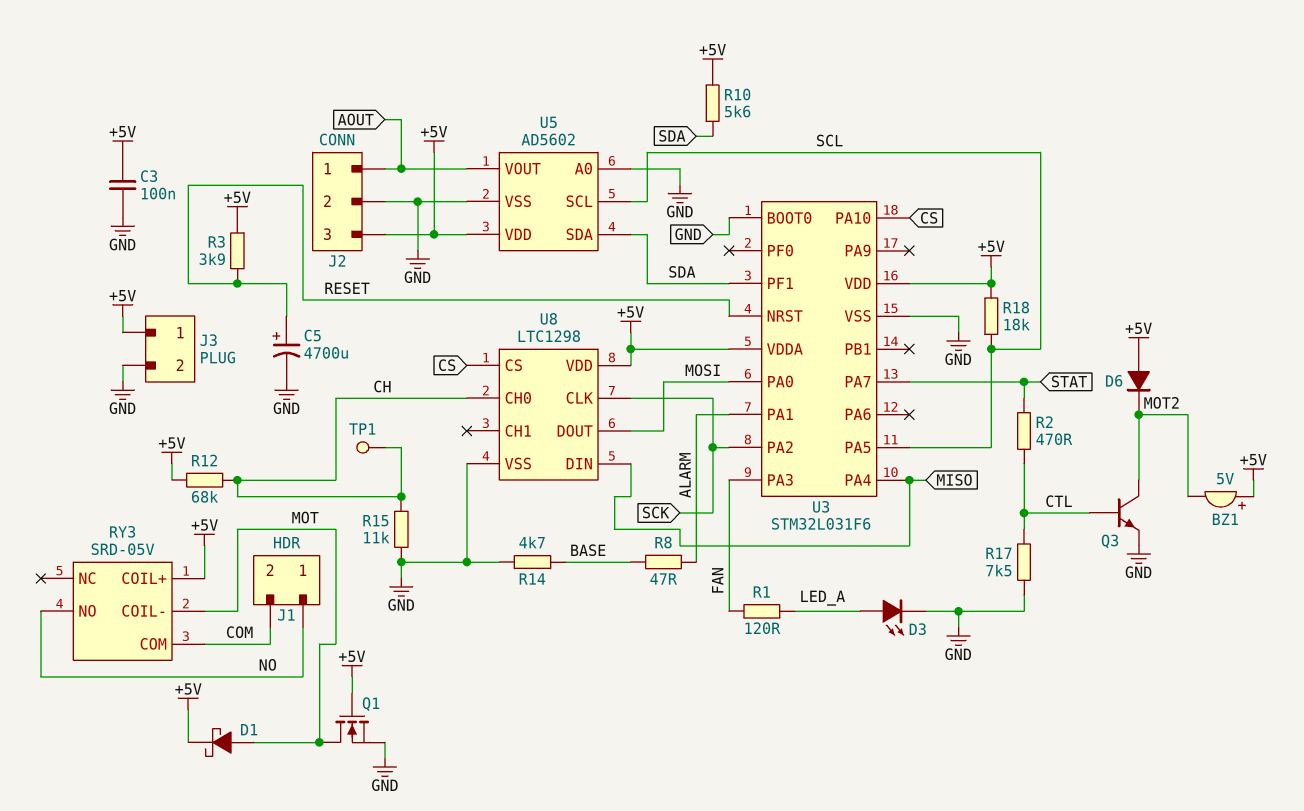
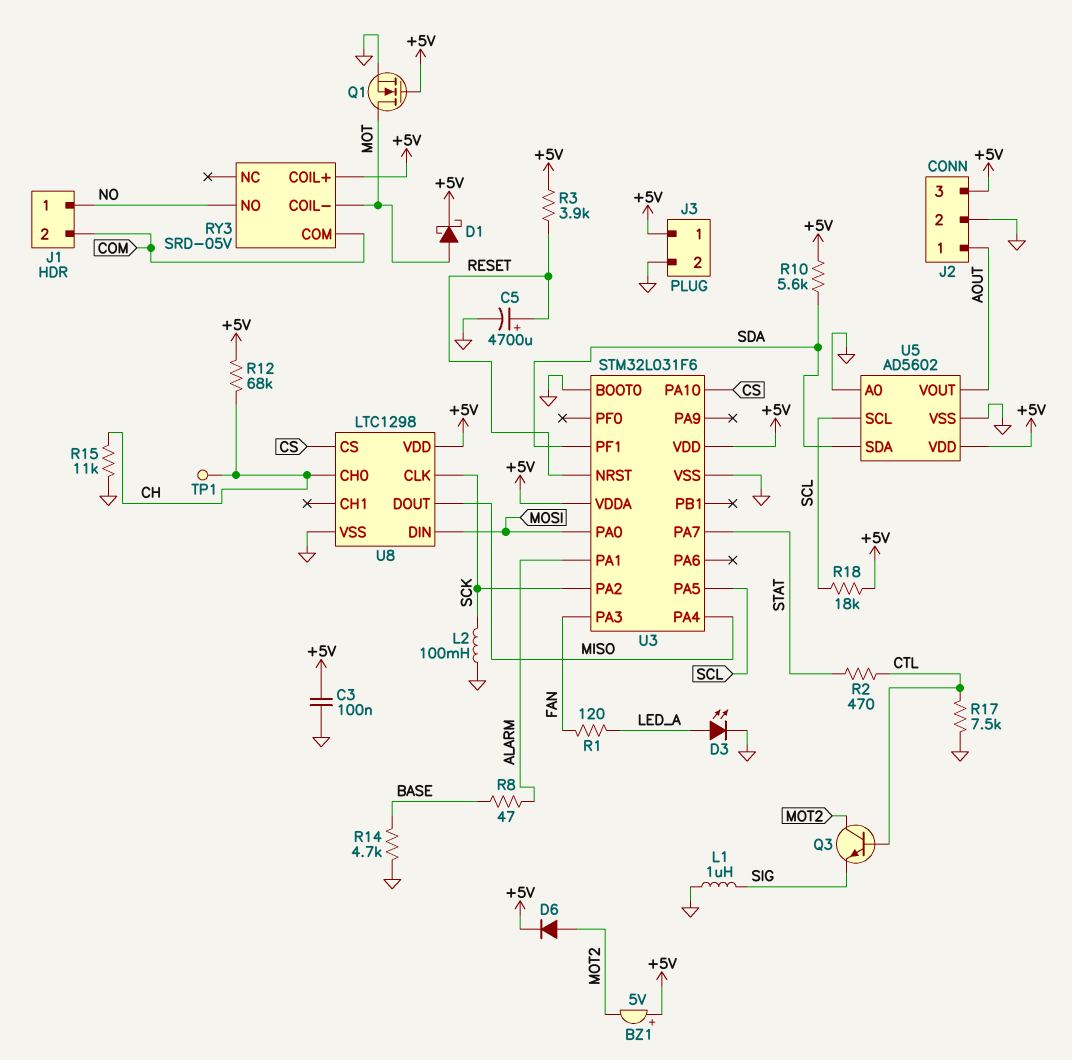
D6: diode (A +5V, K MOT2) -> diode (A MOT2, K +5V)
L1: none -> 1uH (GND, SIG)
L2: none -> 100mH (GND, SCK)
Q3: NPN (B CTL, C MOT2, E GND) -> NPN (B CTL, C MOT2, E SIG)
U8 pin DIN: MISO -> MOSI
U8 pin DOUT: MOSI -> MISO

